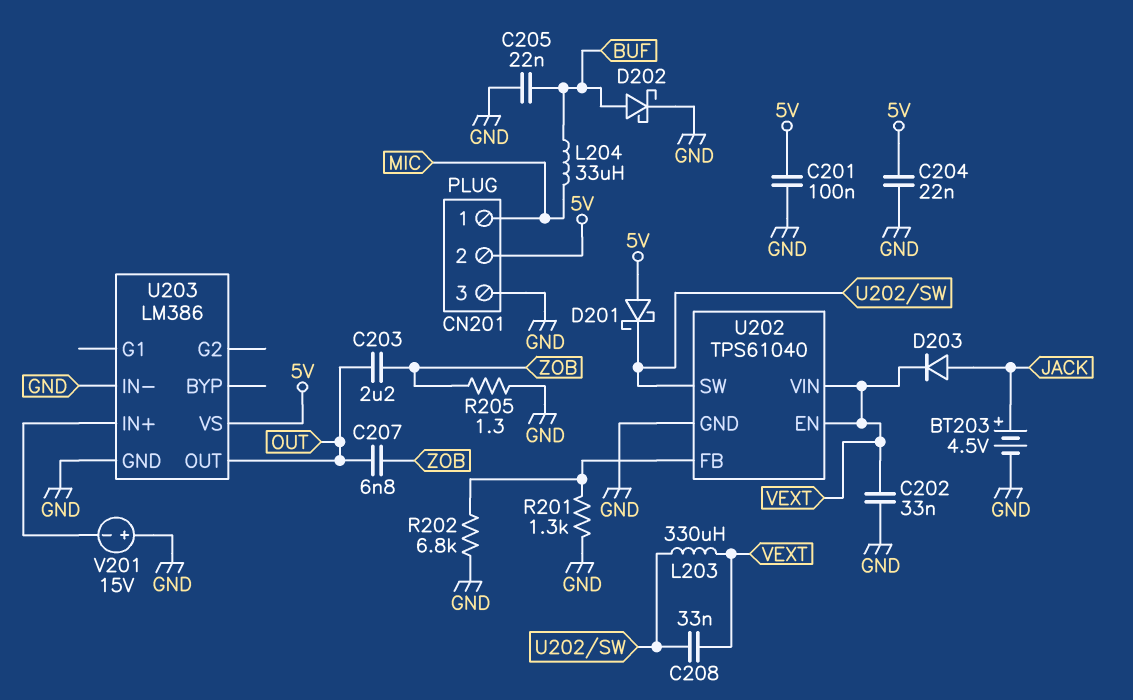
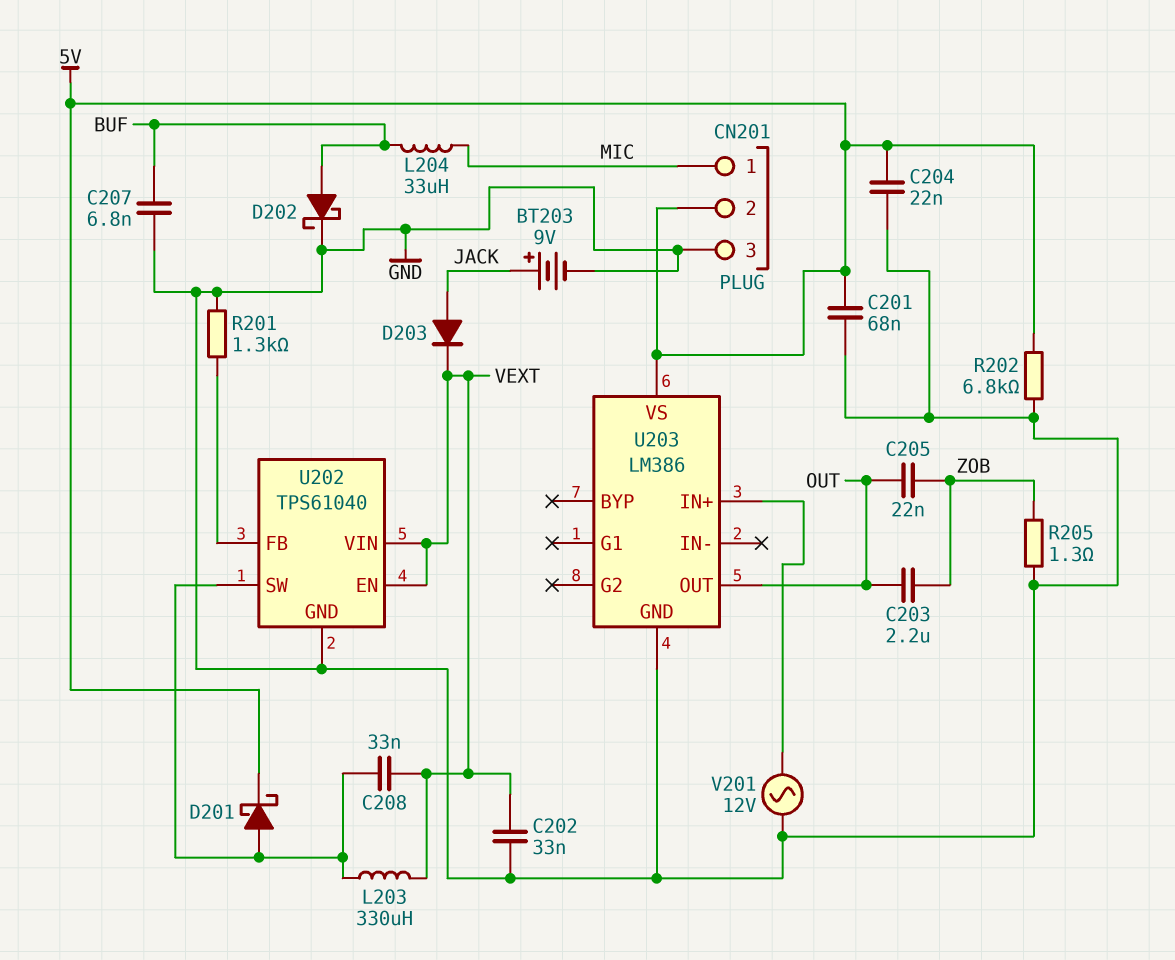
BT203: 4.5V (plus JACK, minus GND) -> 9V (plus JACK, minus GND)
C201: 100nF (5V, GND) -> 68nF (5V, GND)
C205: 22nF (BUF, GND) -> 22nF (OUT, ZOB)
C207: 6.8nF (OUT, ZOB) -> 6.8nF (BUF, GND)
D201: schottky (A 5V, K U202/SW) -> schottky (A U202/SW, K 5V)
R202: 6.8k (GND, U202/FB) -> 6.8k (5V, GND)
U203 pin IN-: GND -> none
V201: 15V (plus GND, minus U203/IN+) -> AC 12V (GND, U203/IN+)

